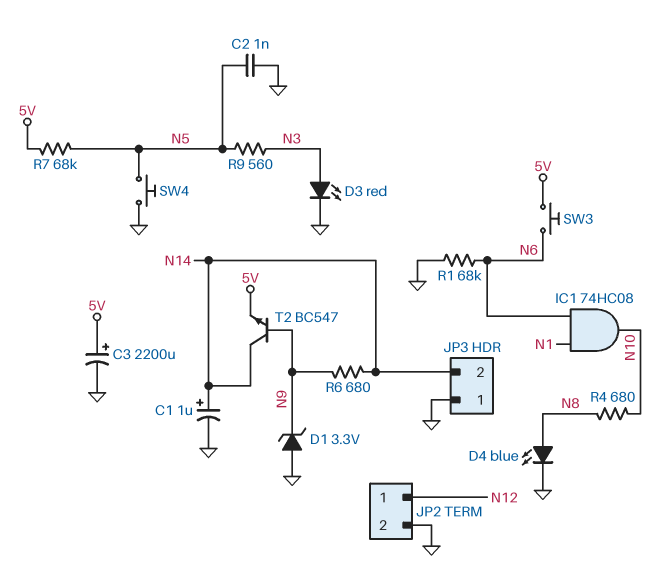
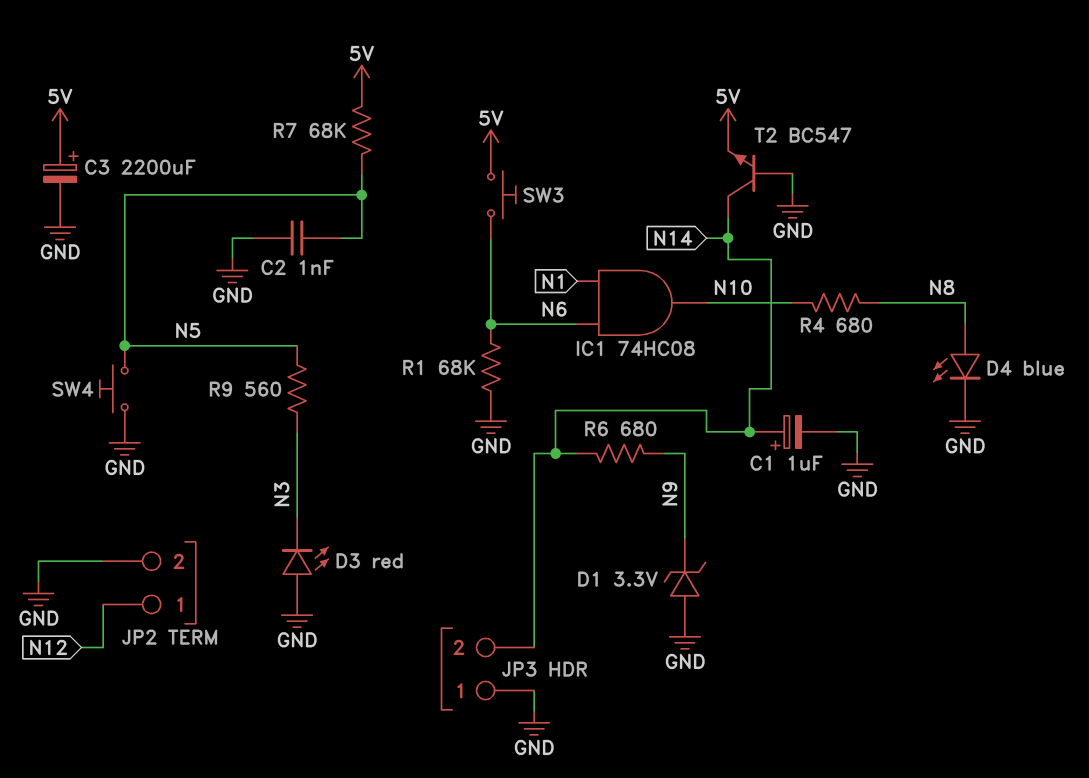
D3: LED red (A N3, K GND) -> LED red (A GND, K N3)
T2: NPN BC547 (B N9, C N14, E 5V) -> NPN BC547 (B GND, C N14, E 5V)

